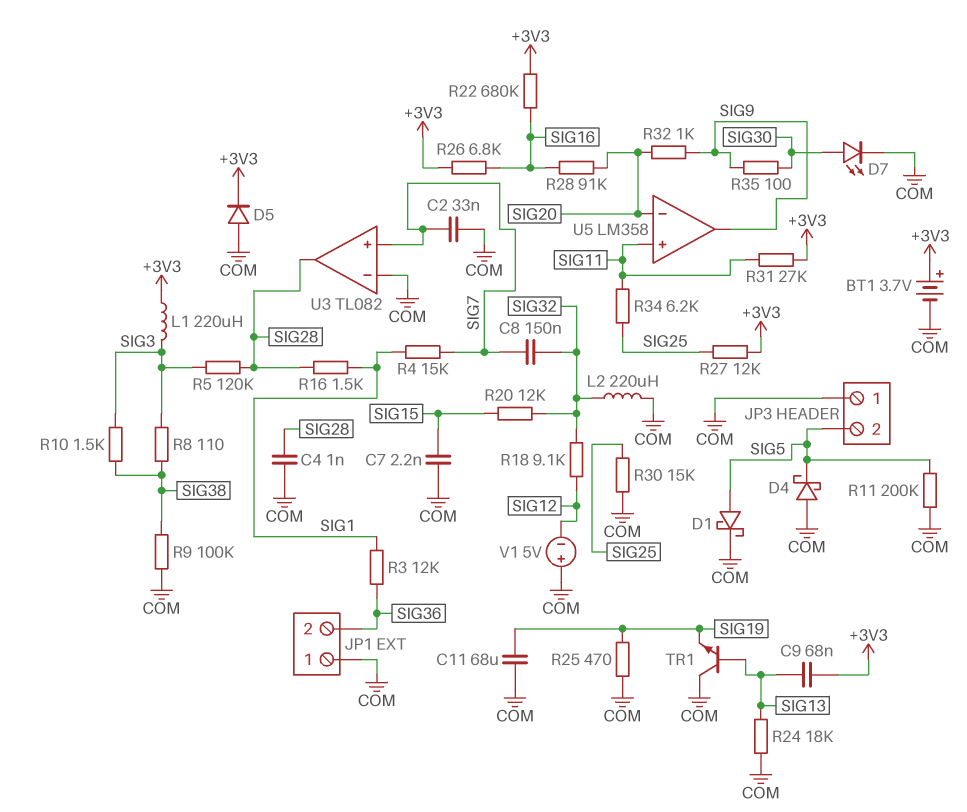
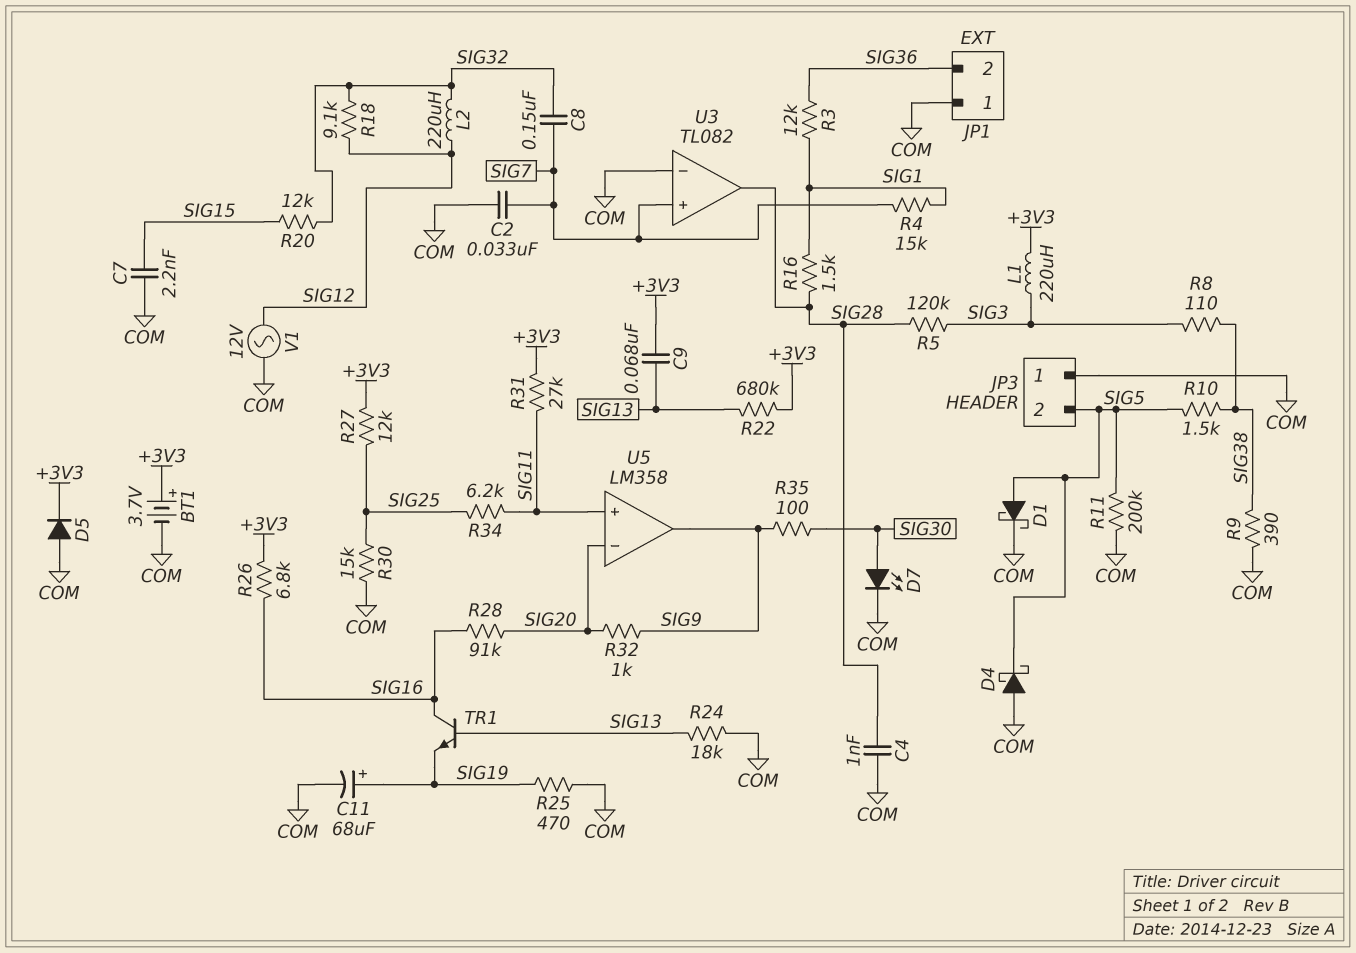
C11: 68uF (COM, SIG19) -> 68uF (plus SIG19, minus COM)
L2: 220uH (COM, SIG32) -> 220uH (SIG12, SIG32)
R9: 100k (COM, SIG38) -> 390 (COM, SIG38)
R10: 1.5k (SIG3, SIG38) -> 1.5k (SIG5, SIG38)
R22: 680k (+3V3, SIG16) -> 680k (+3V3, SIG13)
TR1: NPN (B SIG13, C COM, E SIG19) -> NPN (B SIG13, C SIG16, E SIG19)
V1: 5V (plus COM, minus SIG12) -> AC 12V (COM, SIG12)

